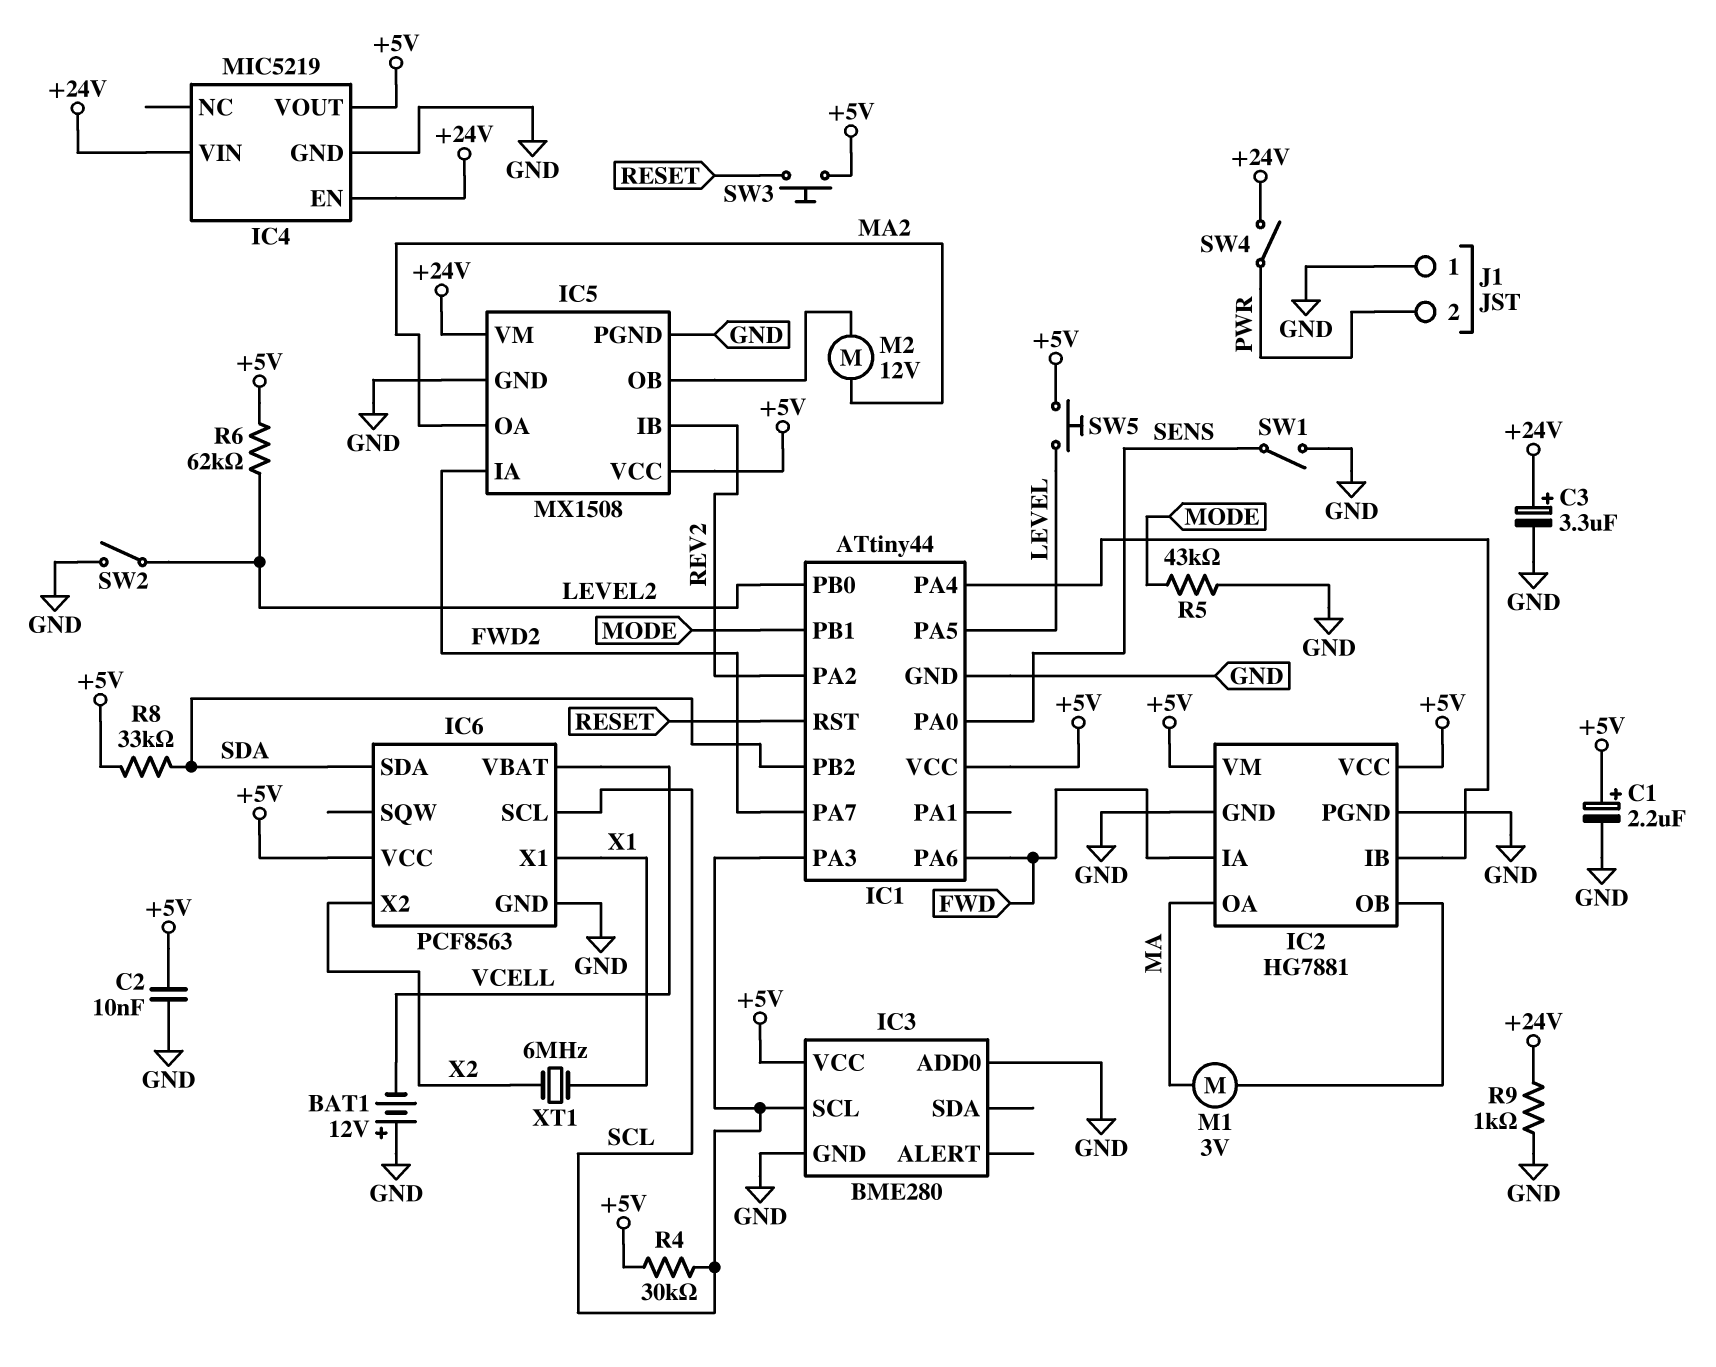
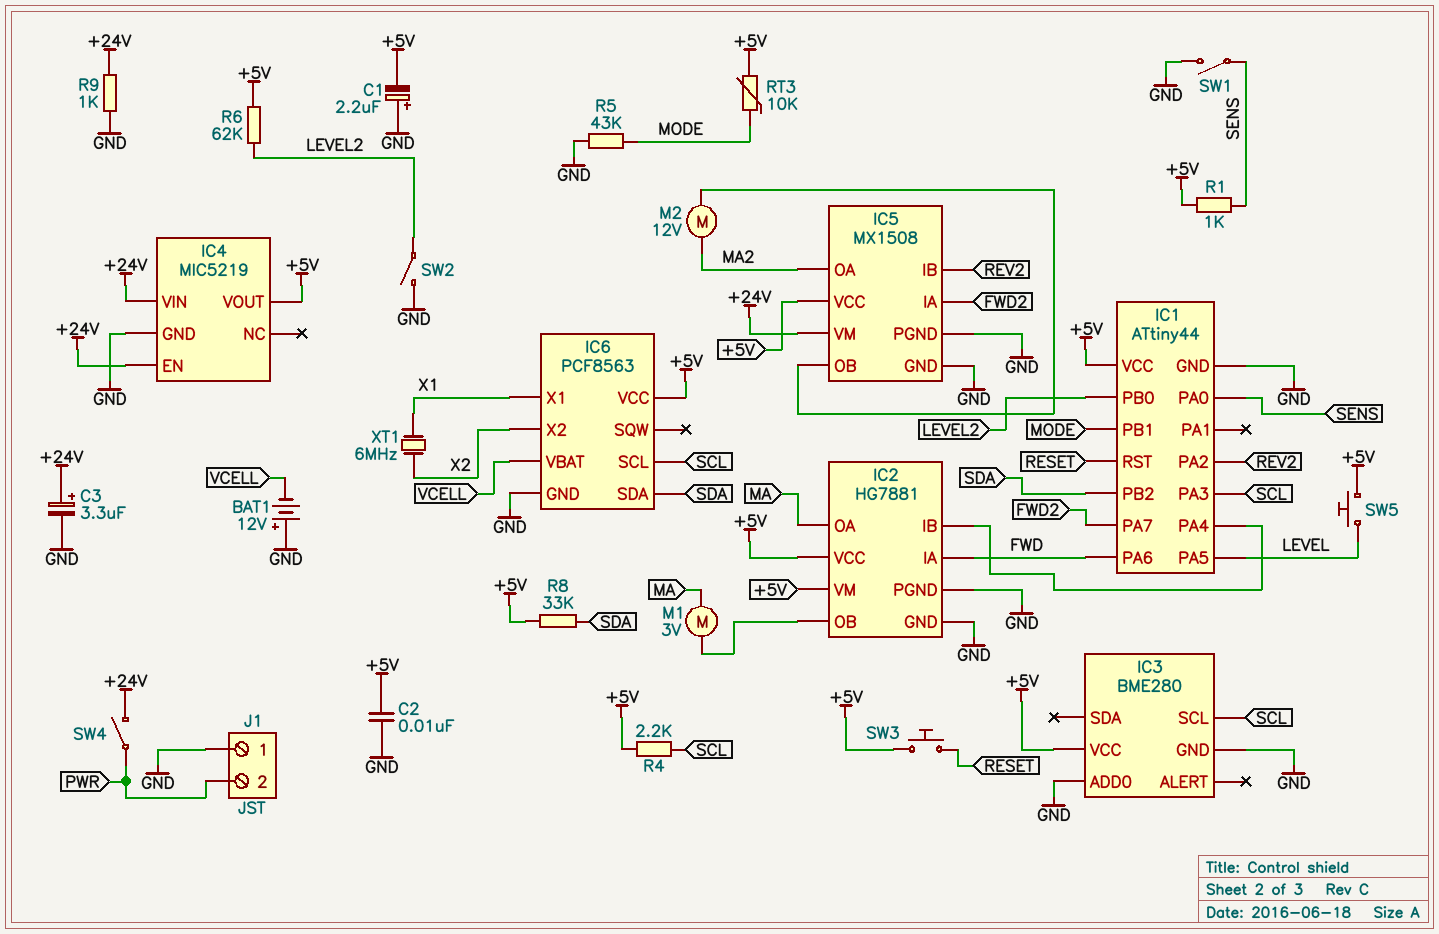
C1: 2.2uF (plus +5V, minus GND) -> 2.2uF (plus GND, minus +5V)
R1: none -> 1k (+5V, SENS)
R4: 30k (+5V, SCL) -> 2.2k (+5V, SCL)
RT3: none -> 10k (+5V, MODE)

